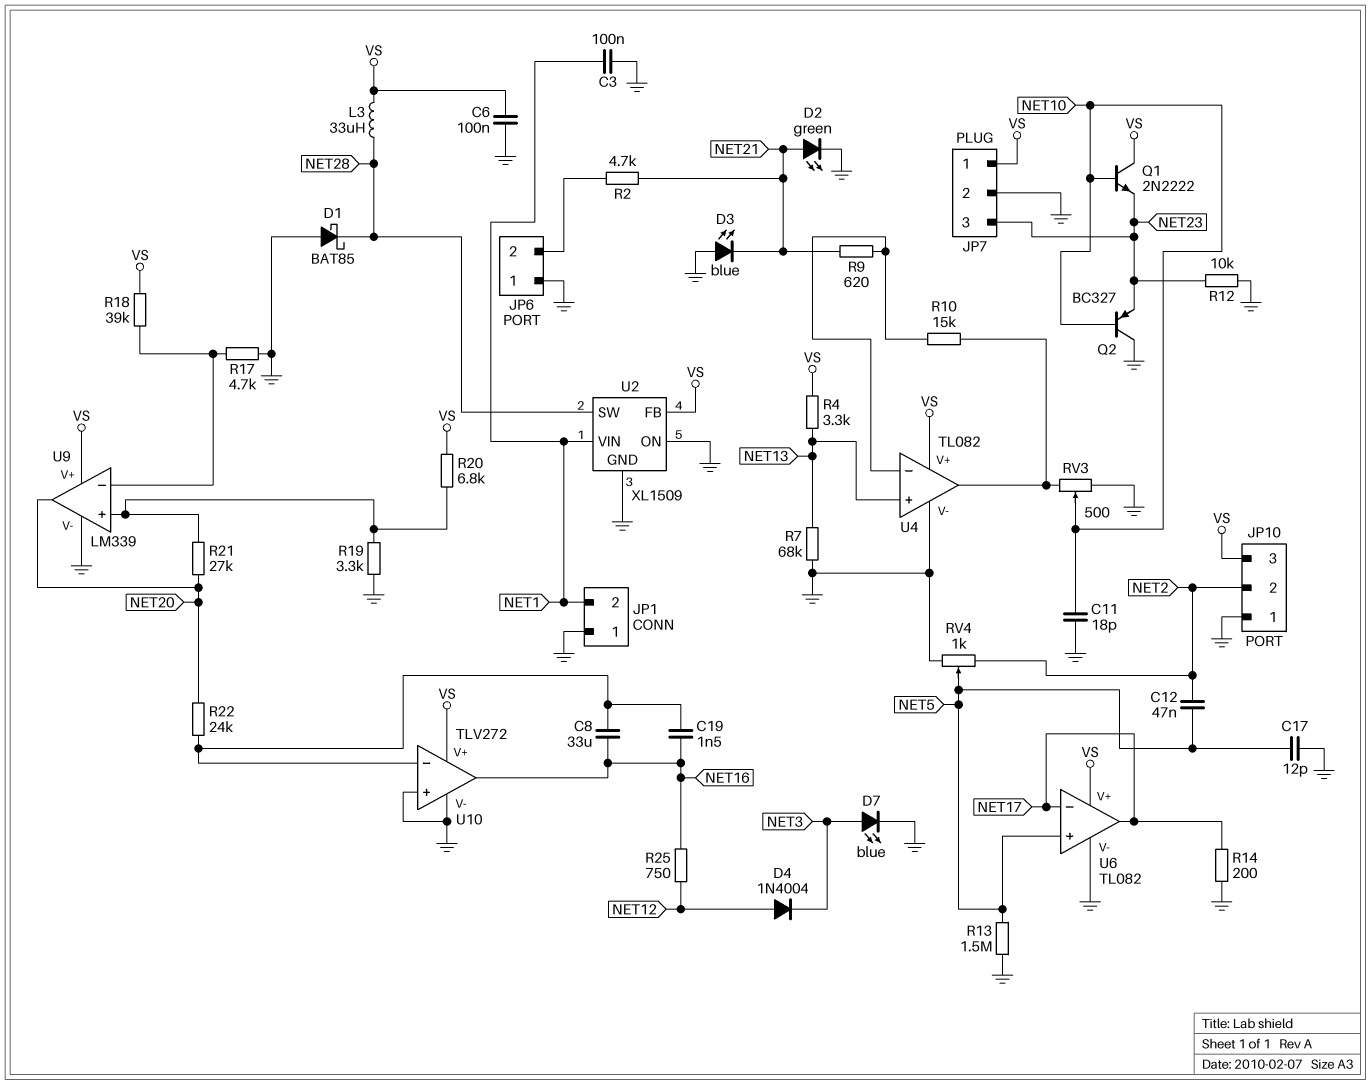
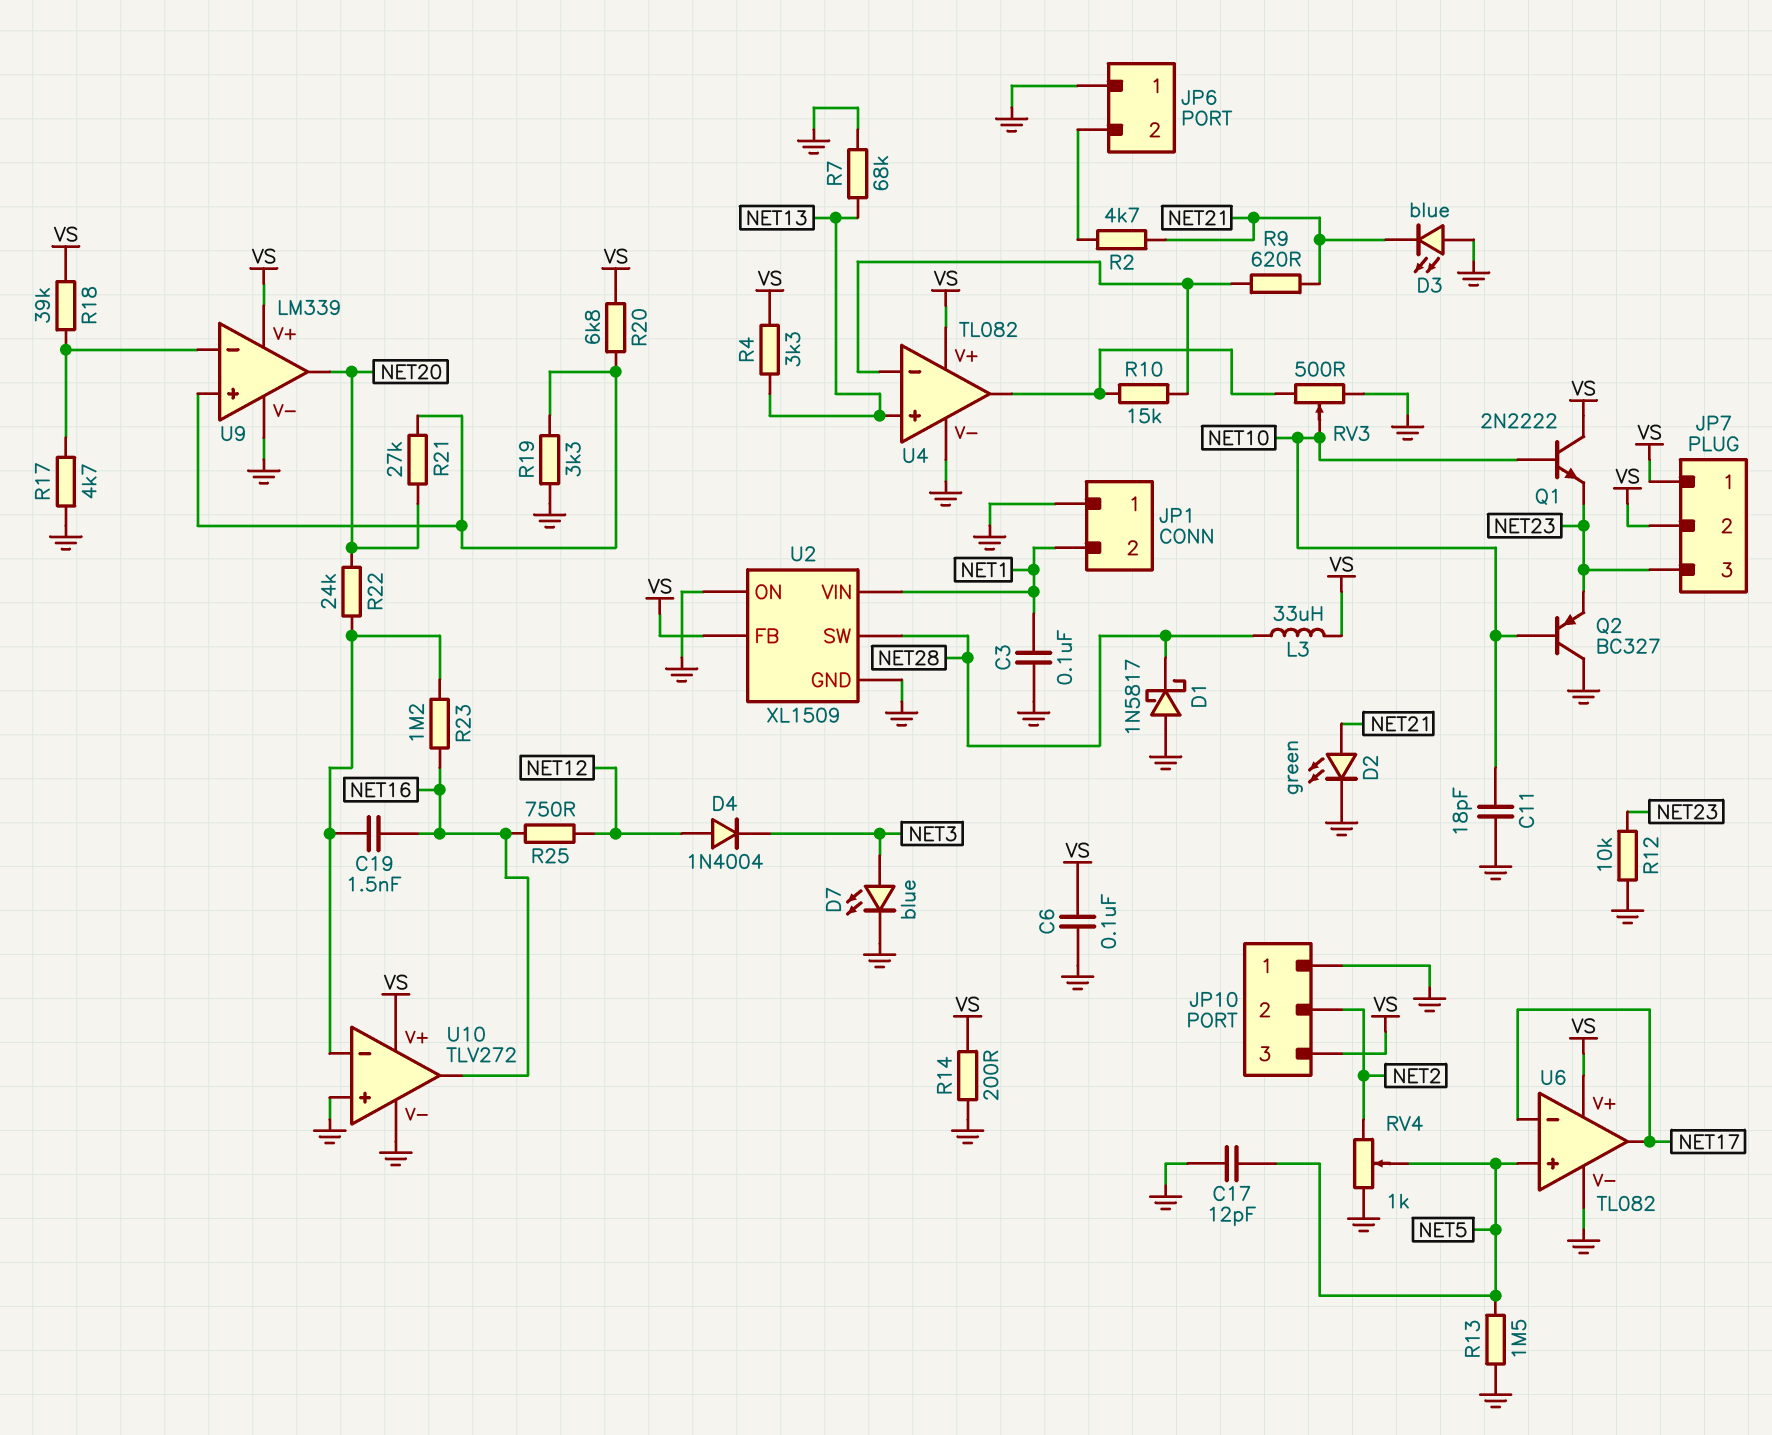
C8: 33uF (NET16, U10/in-) -> none
C12: 47nF (NET2, NET5) -> none
D1: schottky BAT85 (A GND, K NET28) -> schottky 1N5817 (A GND, K NET28)
JP7 pin 2: GND -> VS
R14: 200 (GND, NET17) -> 200 (GND, VS)
R23: none -> 1.2M (NET16, U10/in-)

